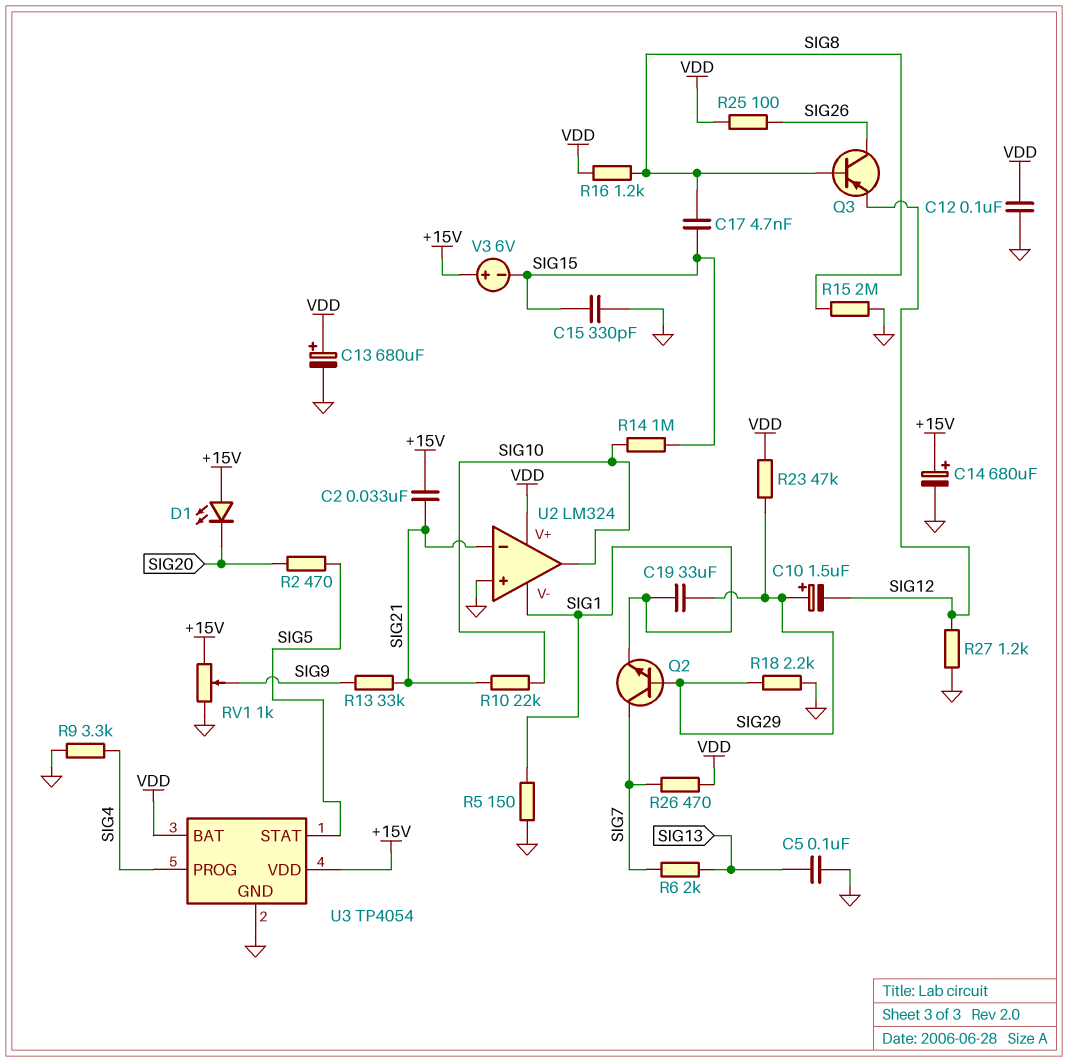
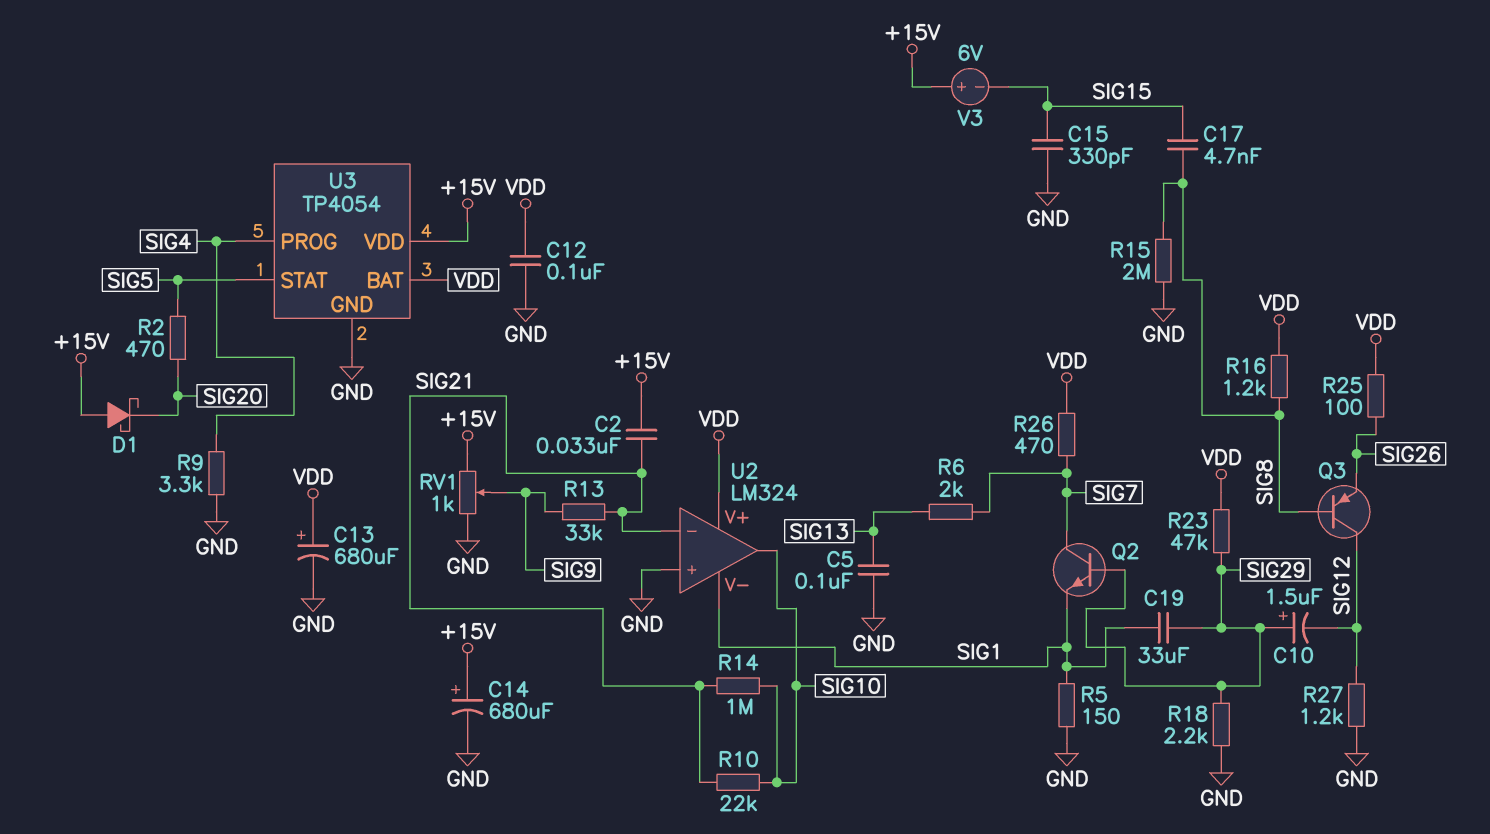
D1: LED (A +15V, K SIG20) -> schottky (A +15V, K SIG20)
Q3: PNP (B SIG8, C SIG26, E SIG12) -> PNP (B SIG8, C SIG12, E SIG26)
R14: 1M (SIG10, SIG15) -> 1M (SIG10, SIG21)

